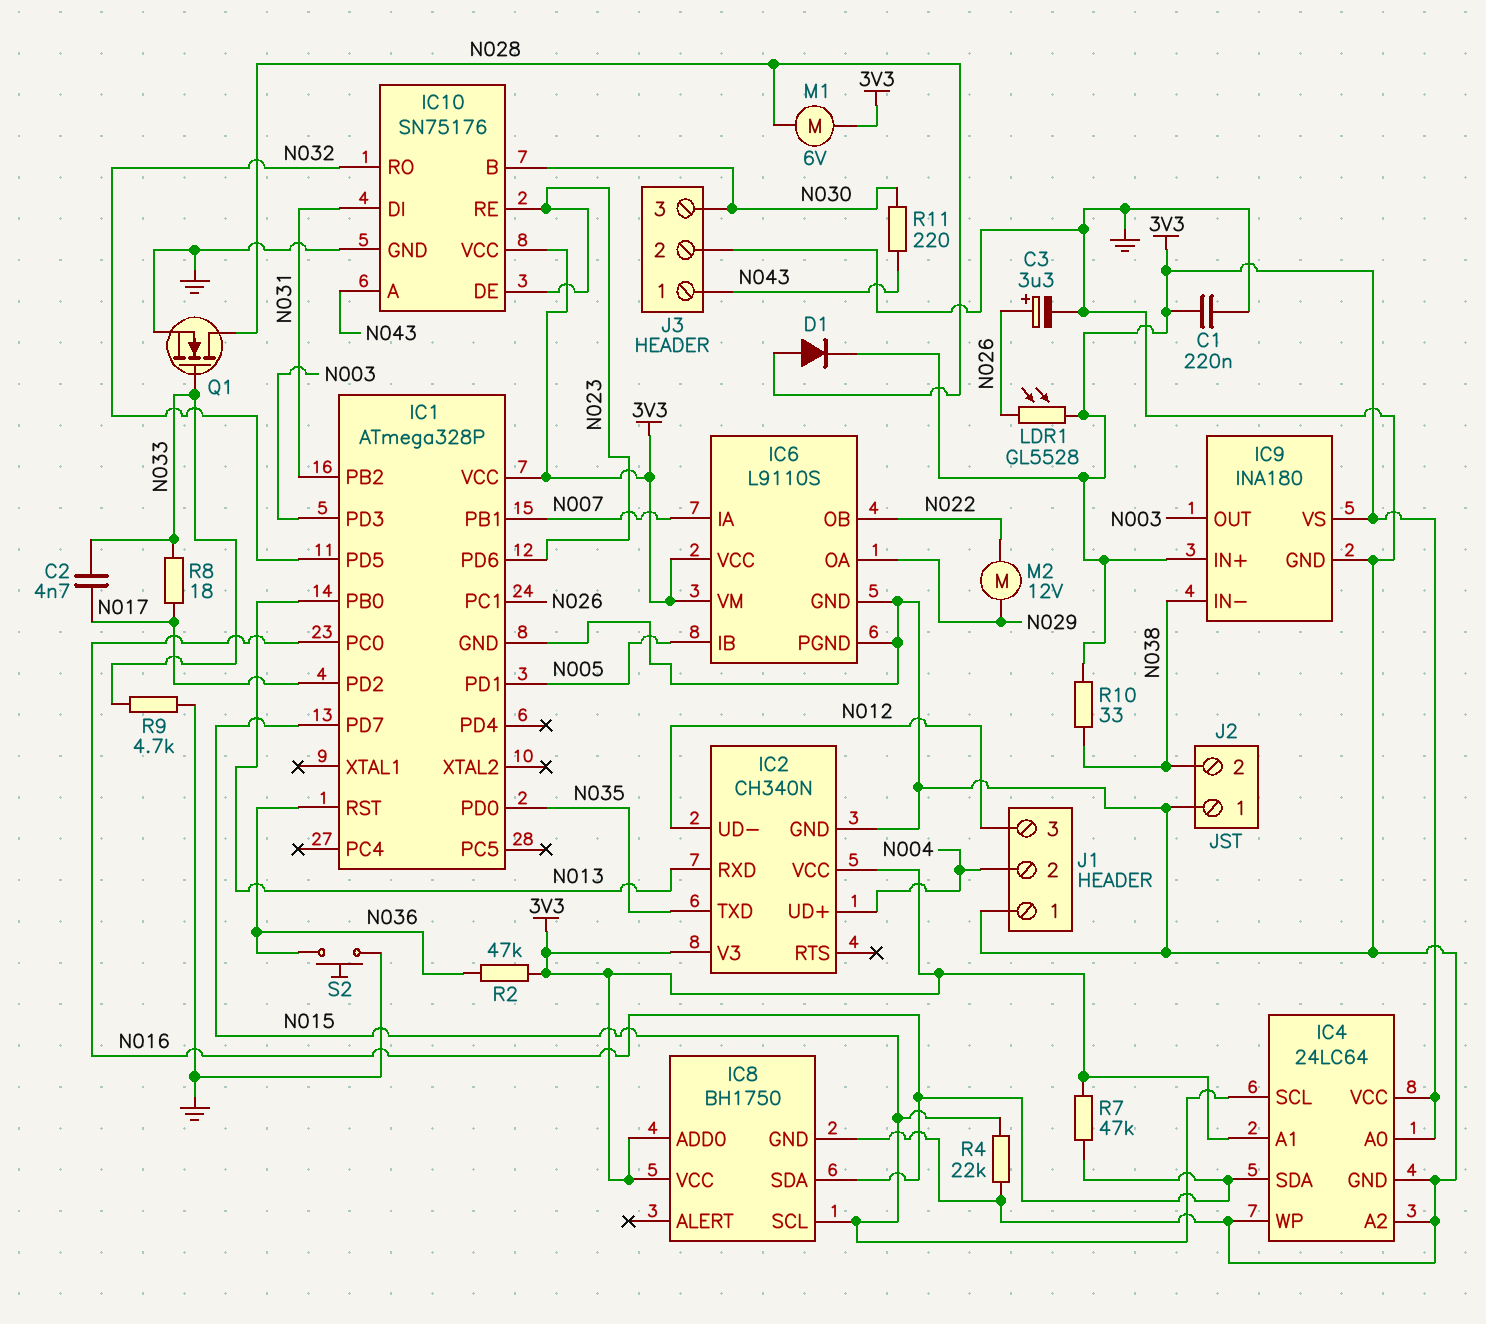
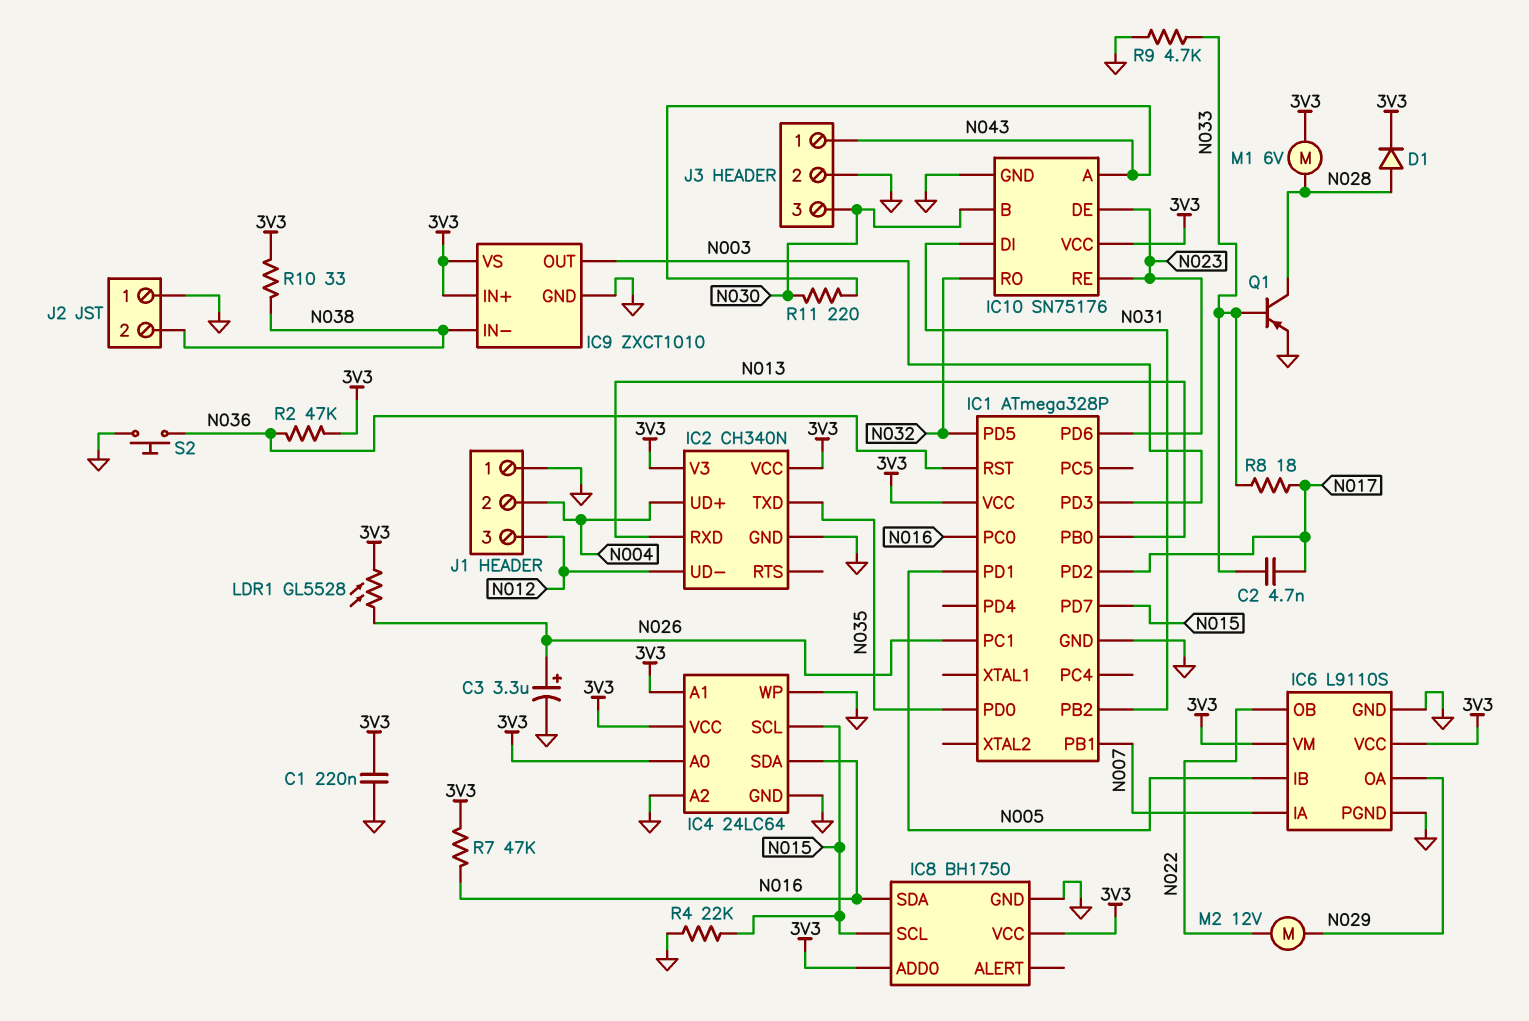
IC9: INA180 -> ZXCT1010
Q1: NMOS (G N033, D N028, S GND) -> PNP (B N033, C N028, E GND)

